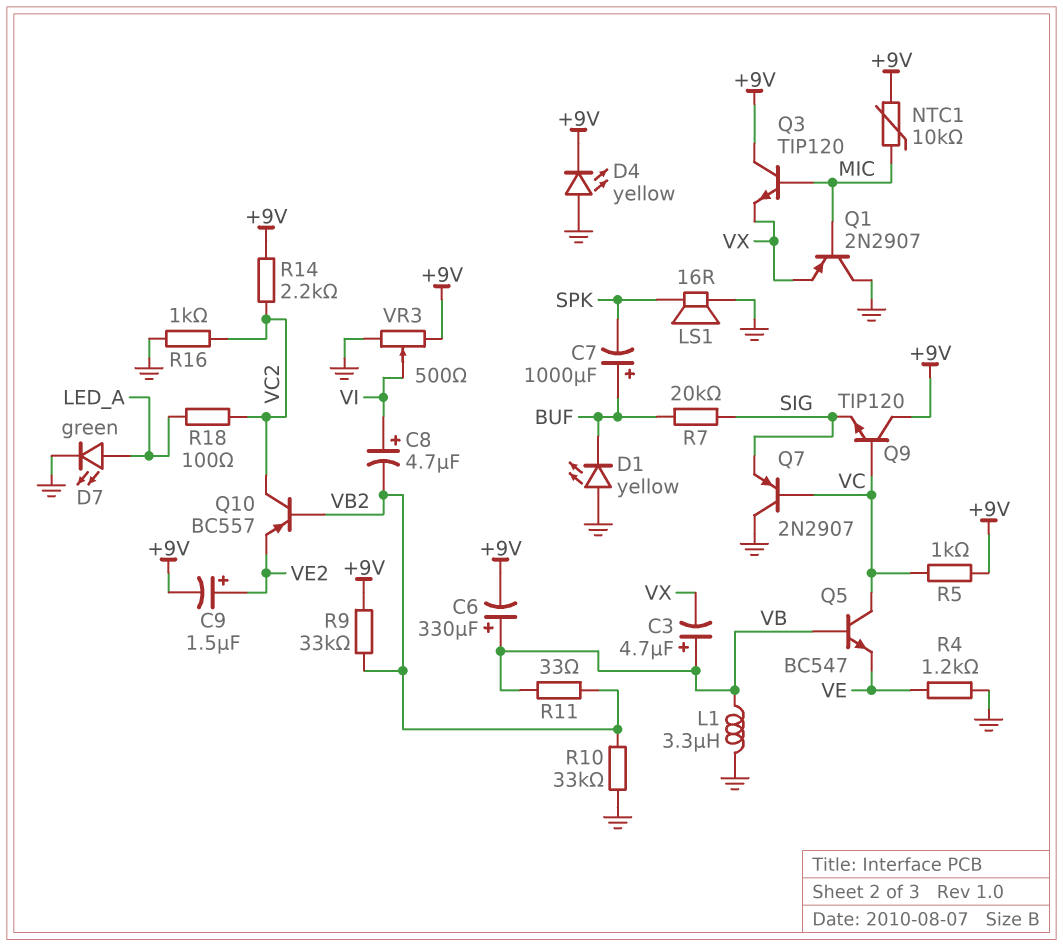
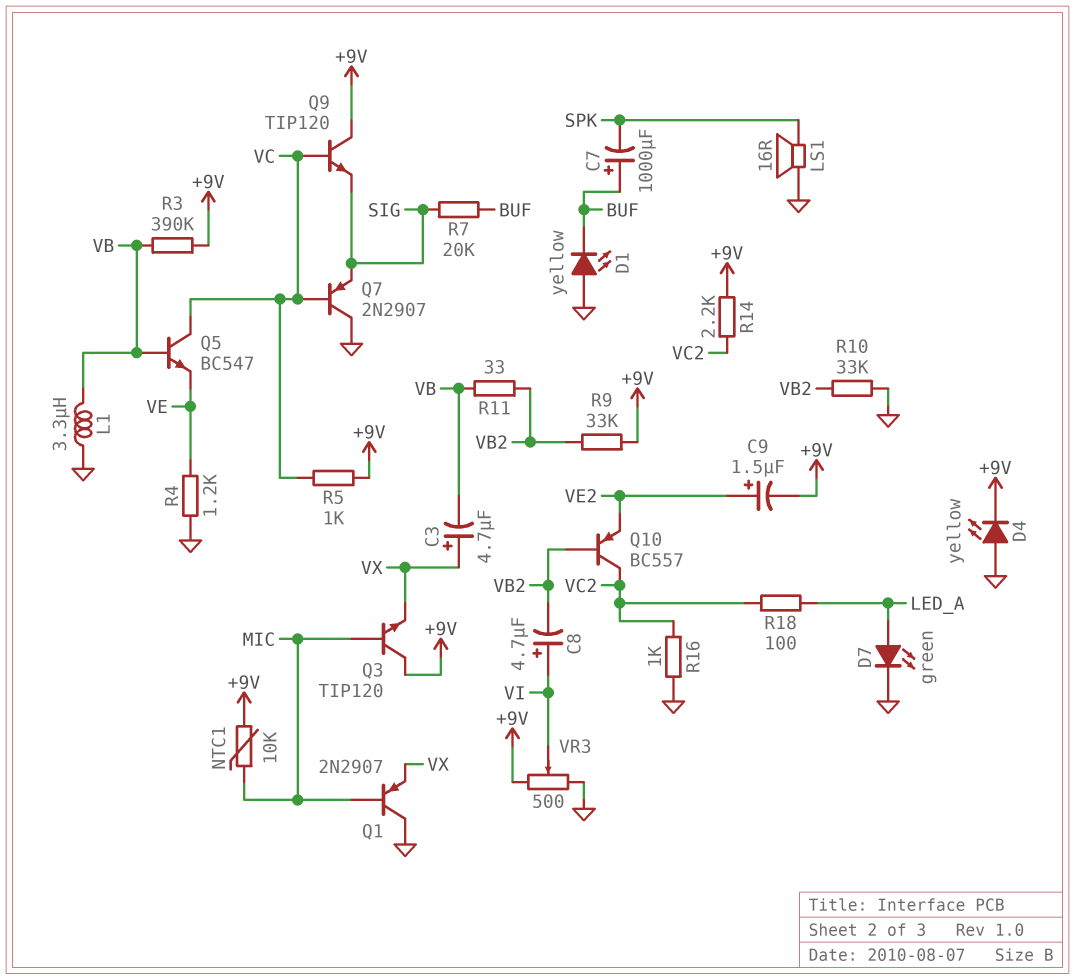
C3: 4.7uF (plus VB, minus VX) -> 4.7uF (plus VX, minus VB)
C6: 330uF (plus VB, minus +9V) -> none
R3: none -> 390k (+9V, VB)

